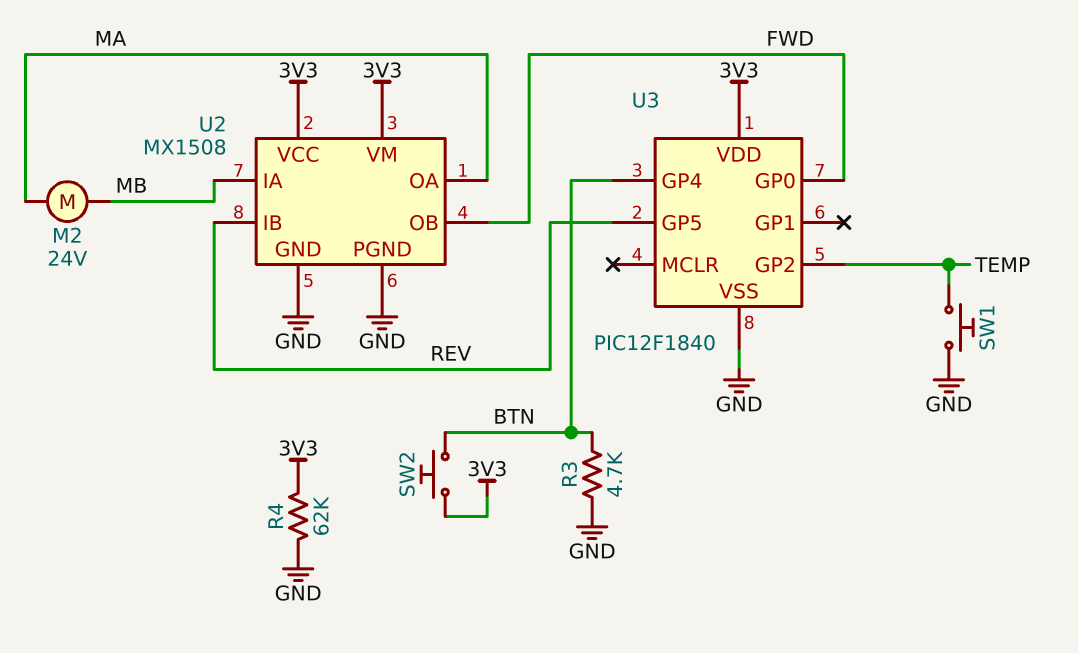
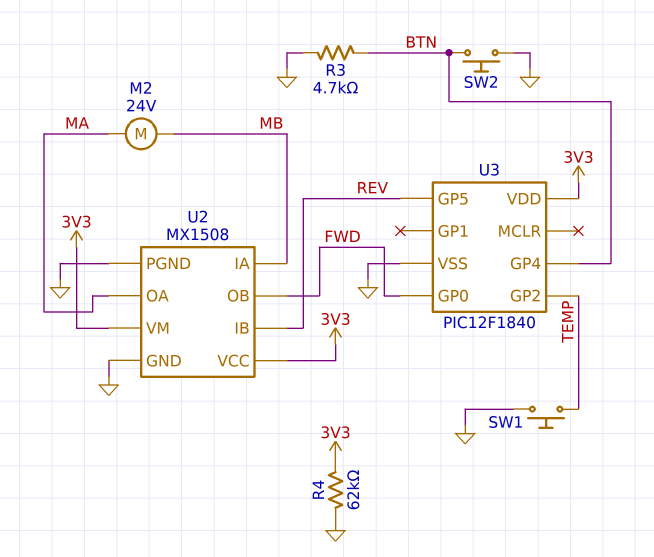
SW2: button (3V3, BTN) -> button (BTN, GND)

